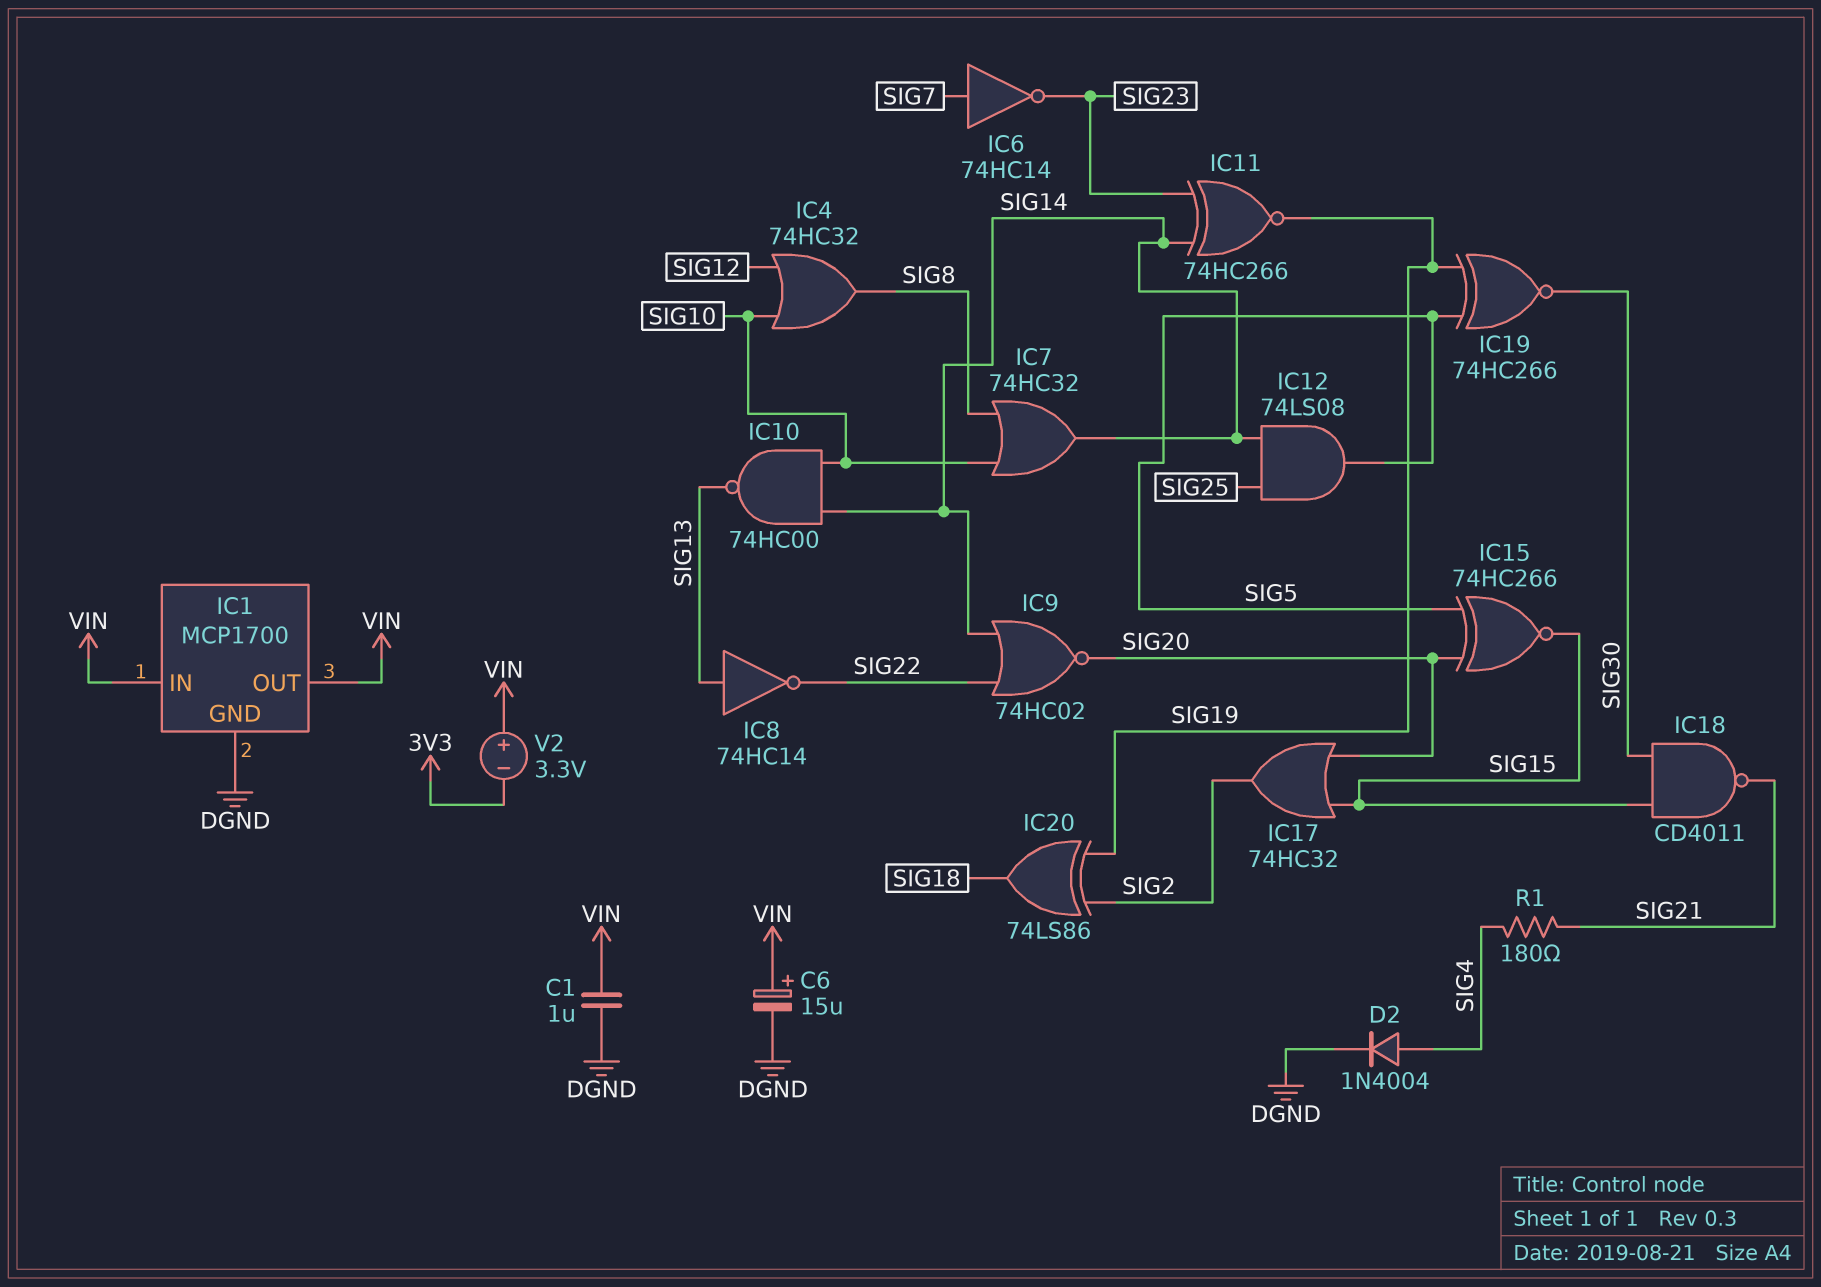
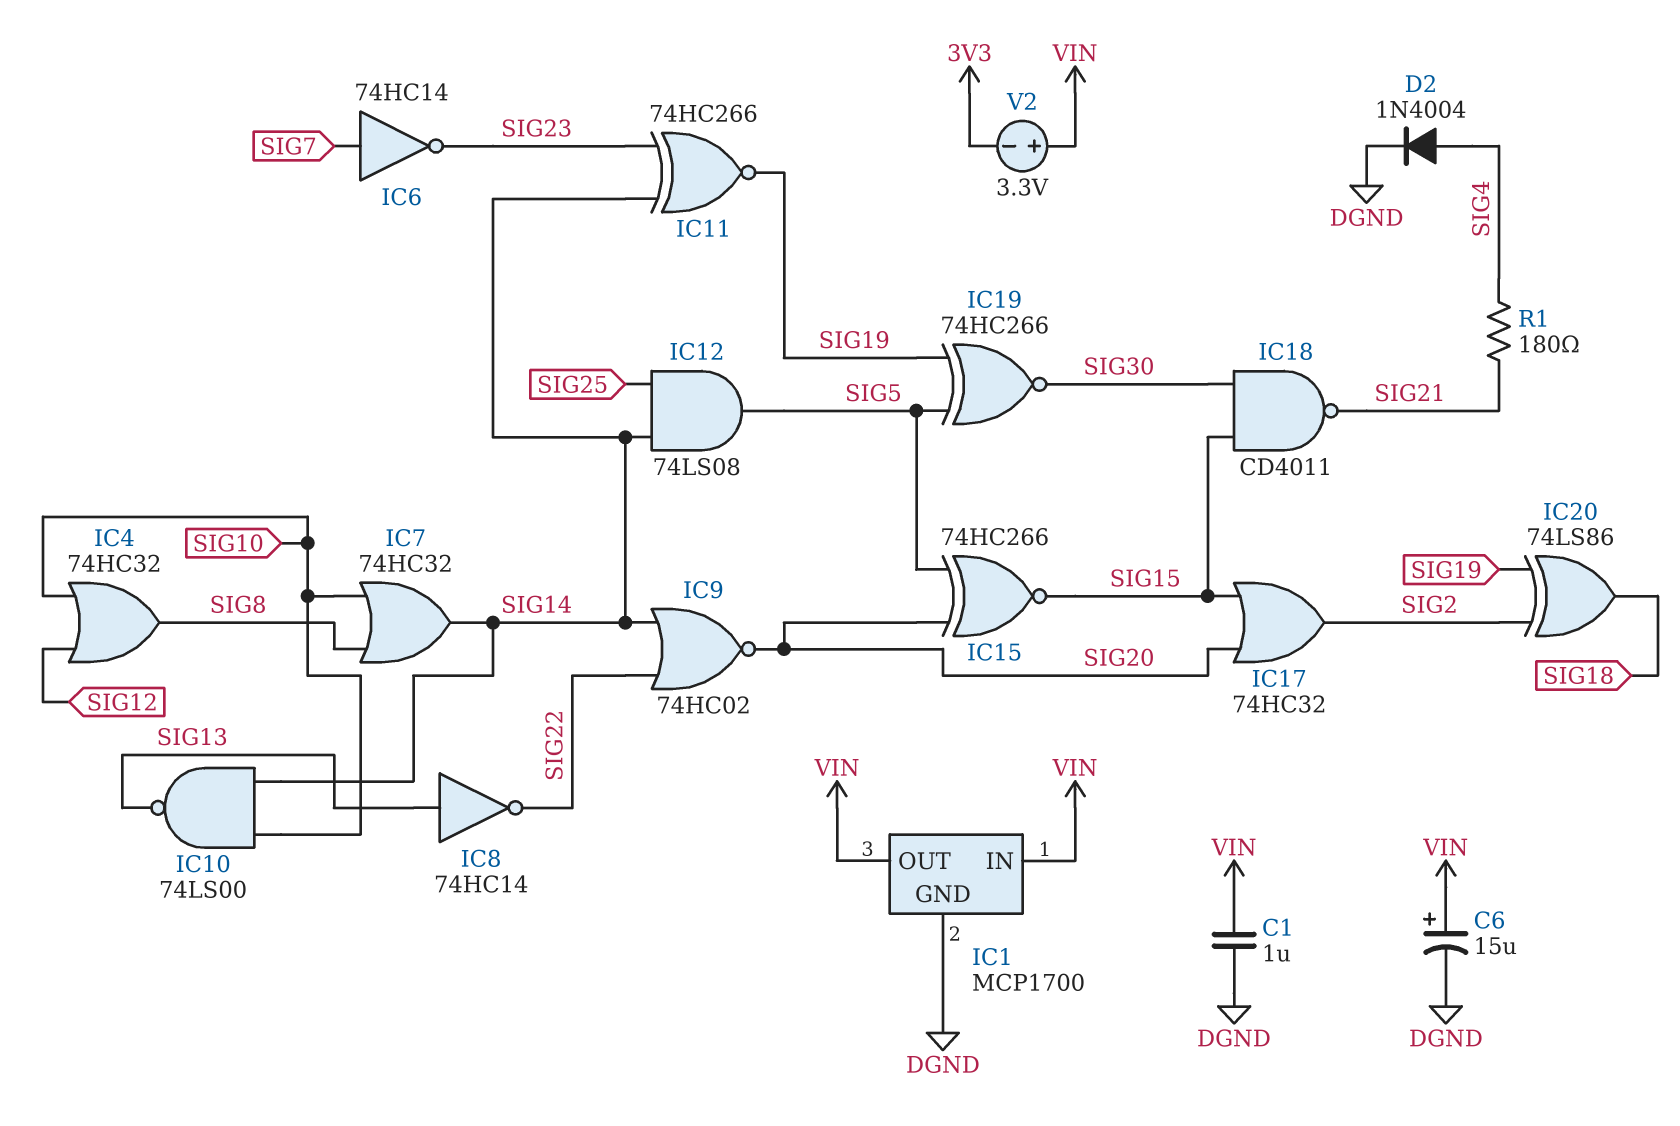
IC10: NAND 74HC00 (in SIG10, in SIG14, out SIG13) -> NAND 74LS00 (in SIG10, in SIG14, out SIG13)

